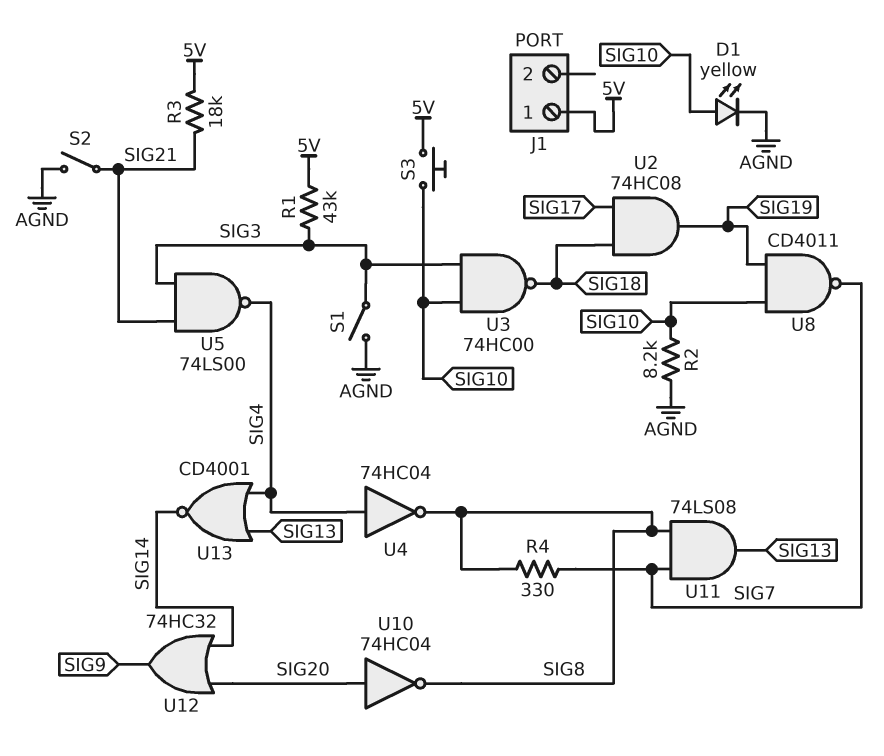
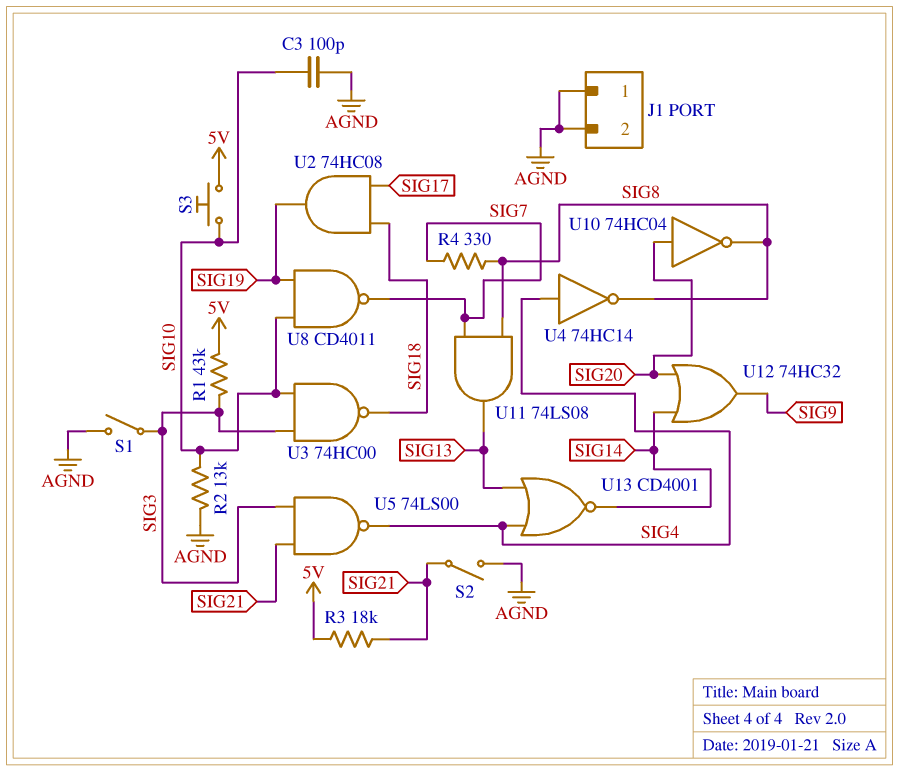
C3: none -> 100pF (AGND, SIG10)
D1: LED yellow (A SIG10, K AGND) -> none
J1 pin 1: 5V -> AGND
J1 pin 2: none -> AGND
R2: 8.2k (AGND, SIG10) -> 13k (AGND, SIG10)
U4: NOT 74HC04 (in SIG4, out SIG8) -> NOT 74HC14 (in SIG4, out SIG8)

